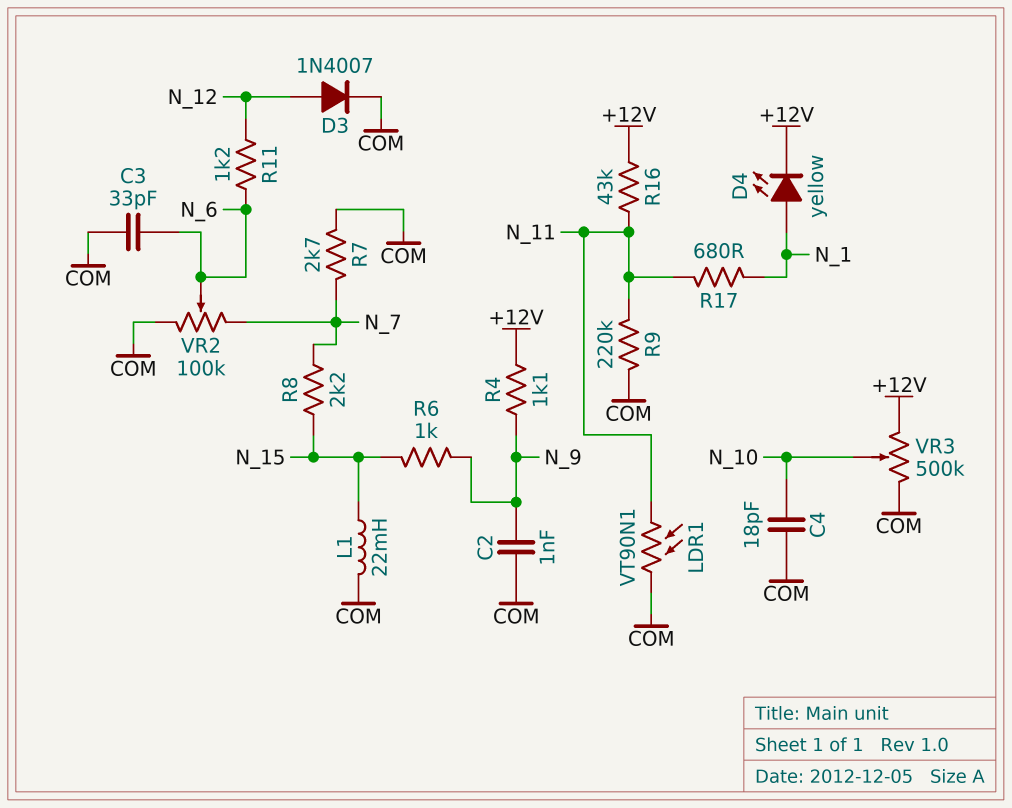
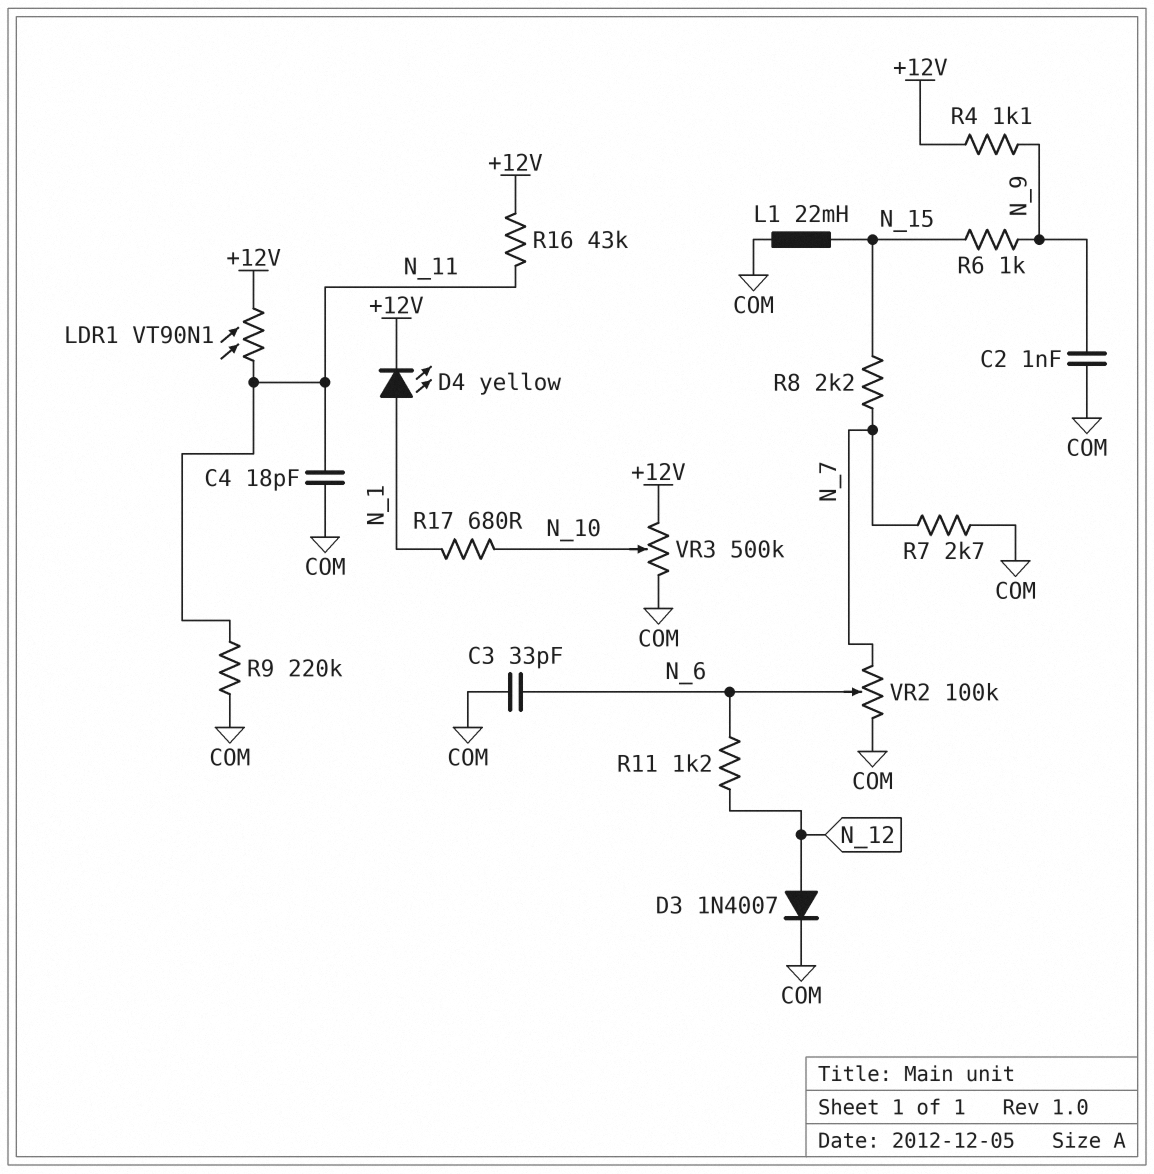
C4: 18pF (COM, N_10) -> 18pF (COM, N_11)
LDR1: VT90N1 (COM, N_11) -> VT90N1 (+12V, N_11)
R17: 680 (N_1, N_11) -> 680 (N_1, N_10)

